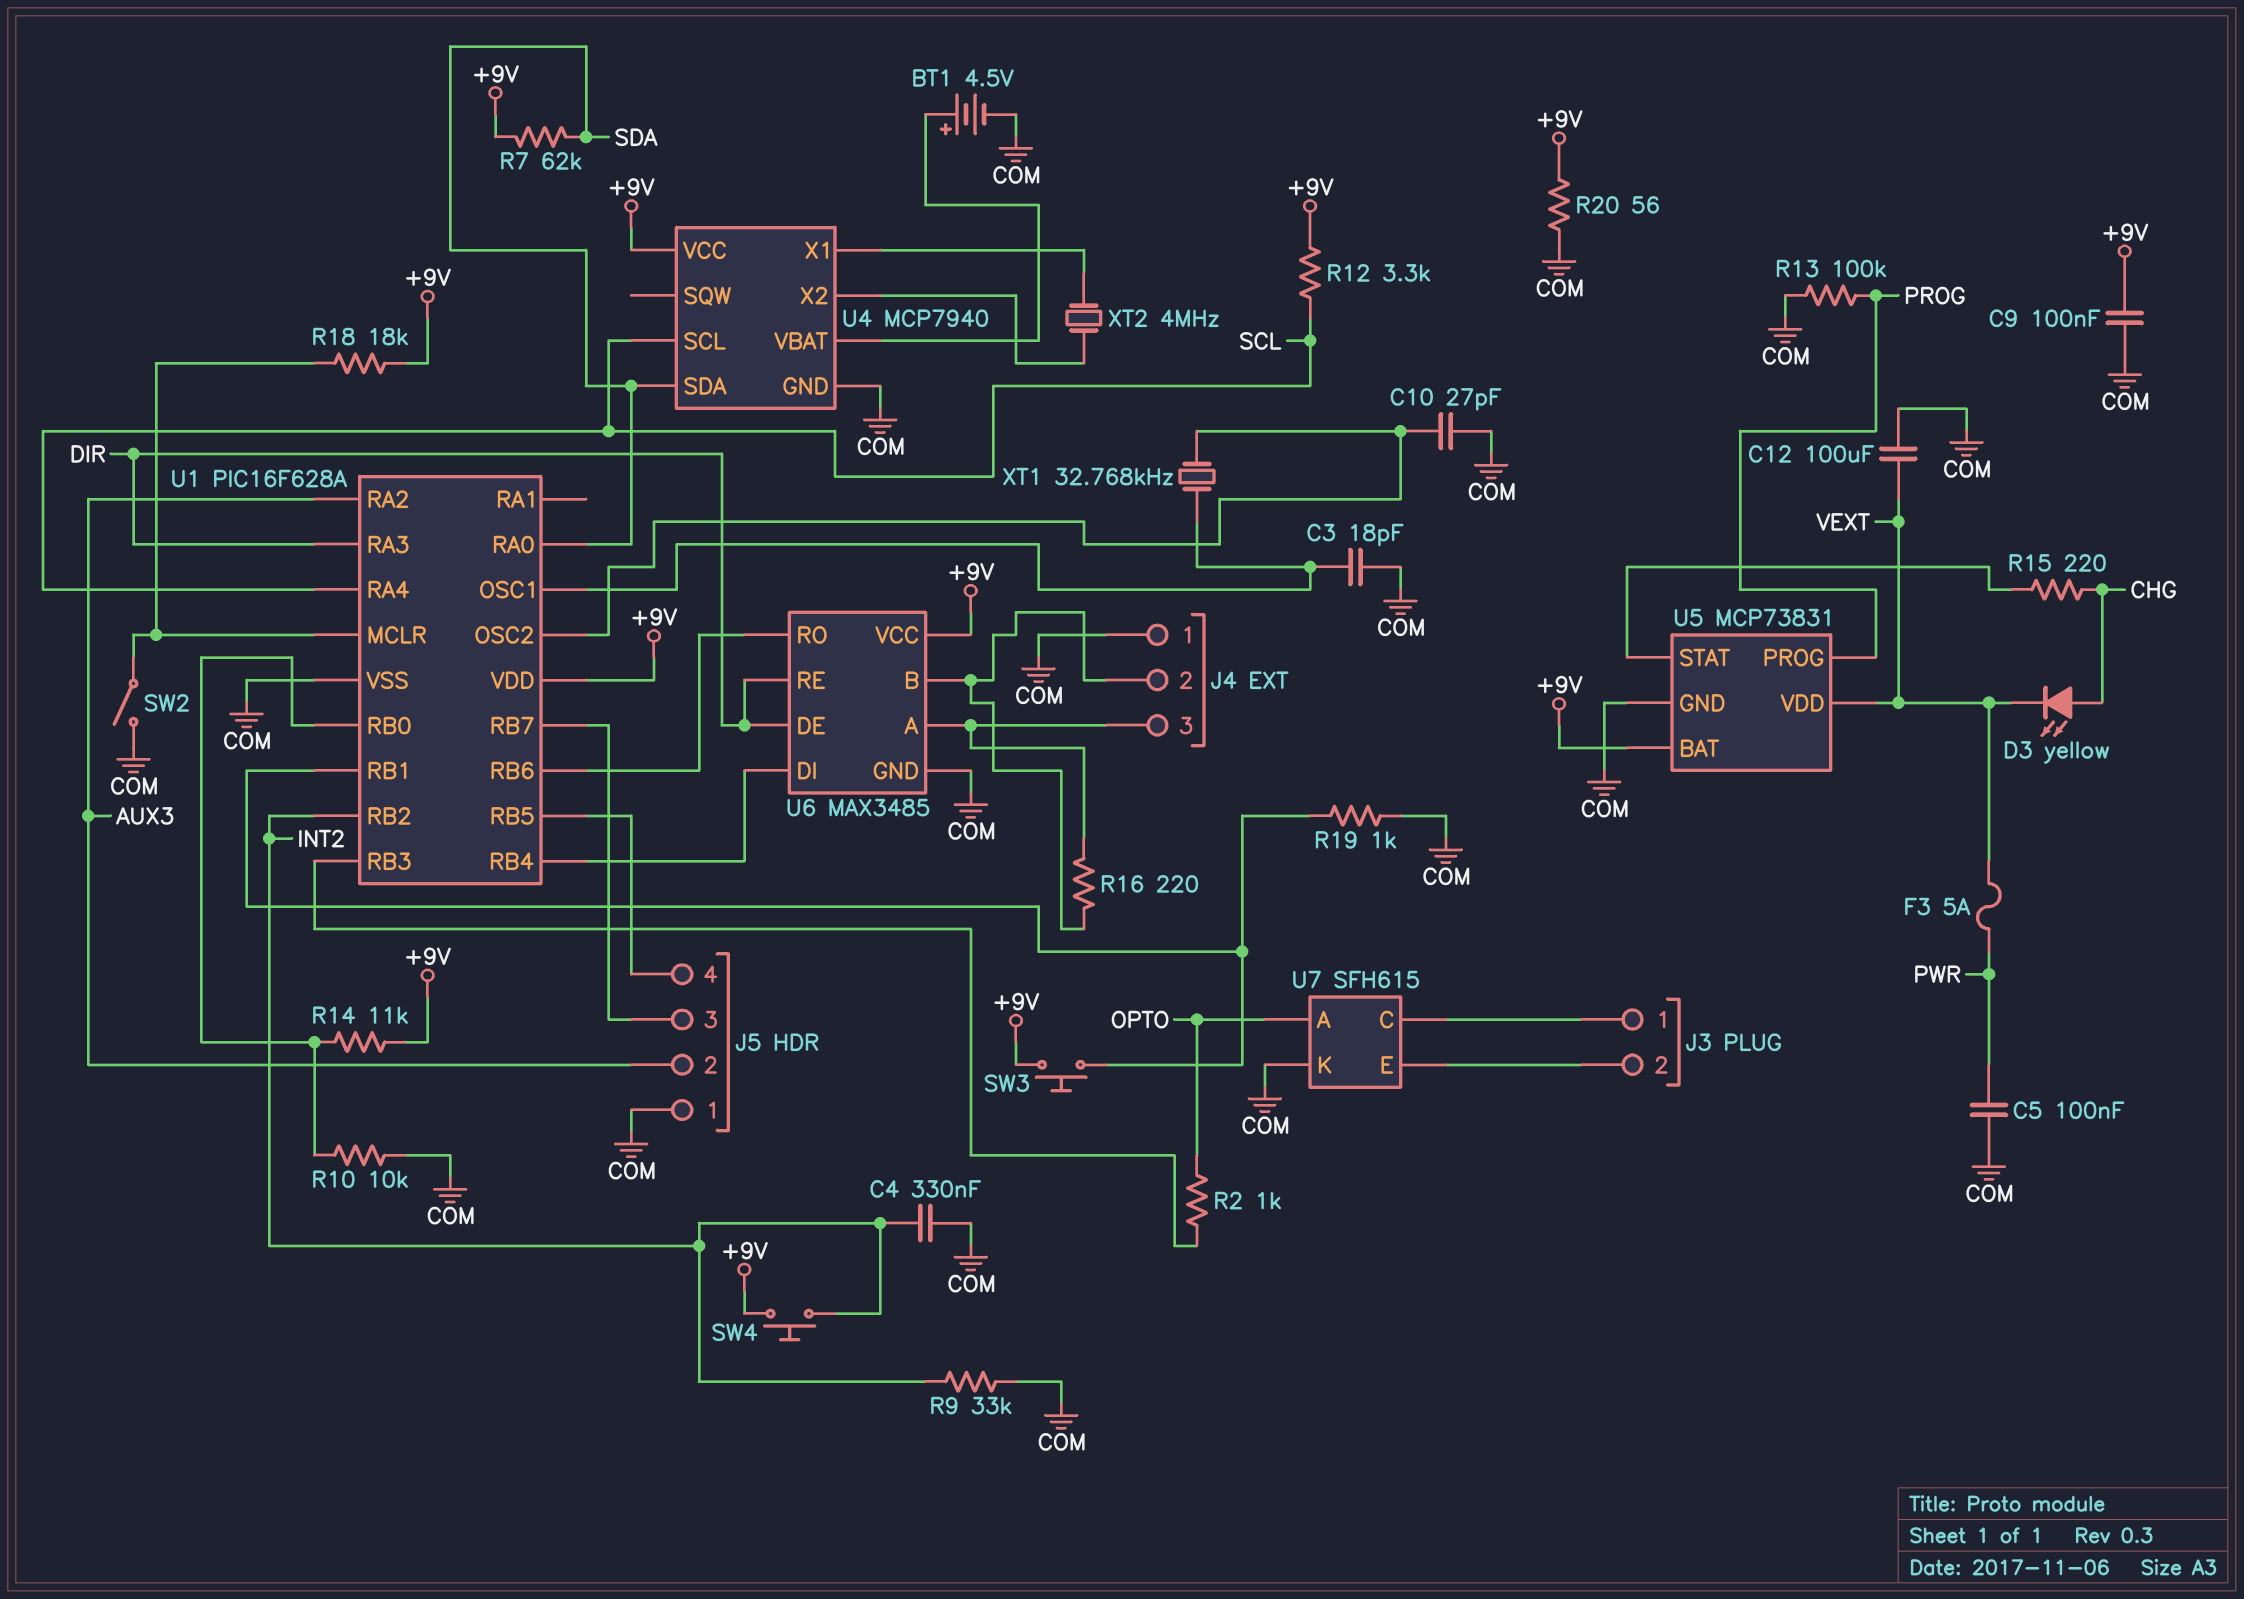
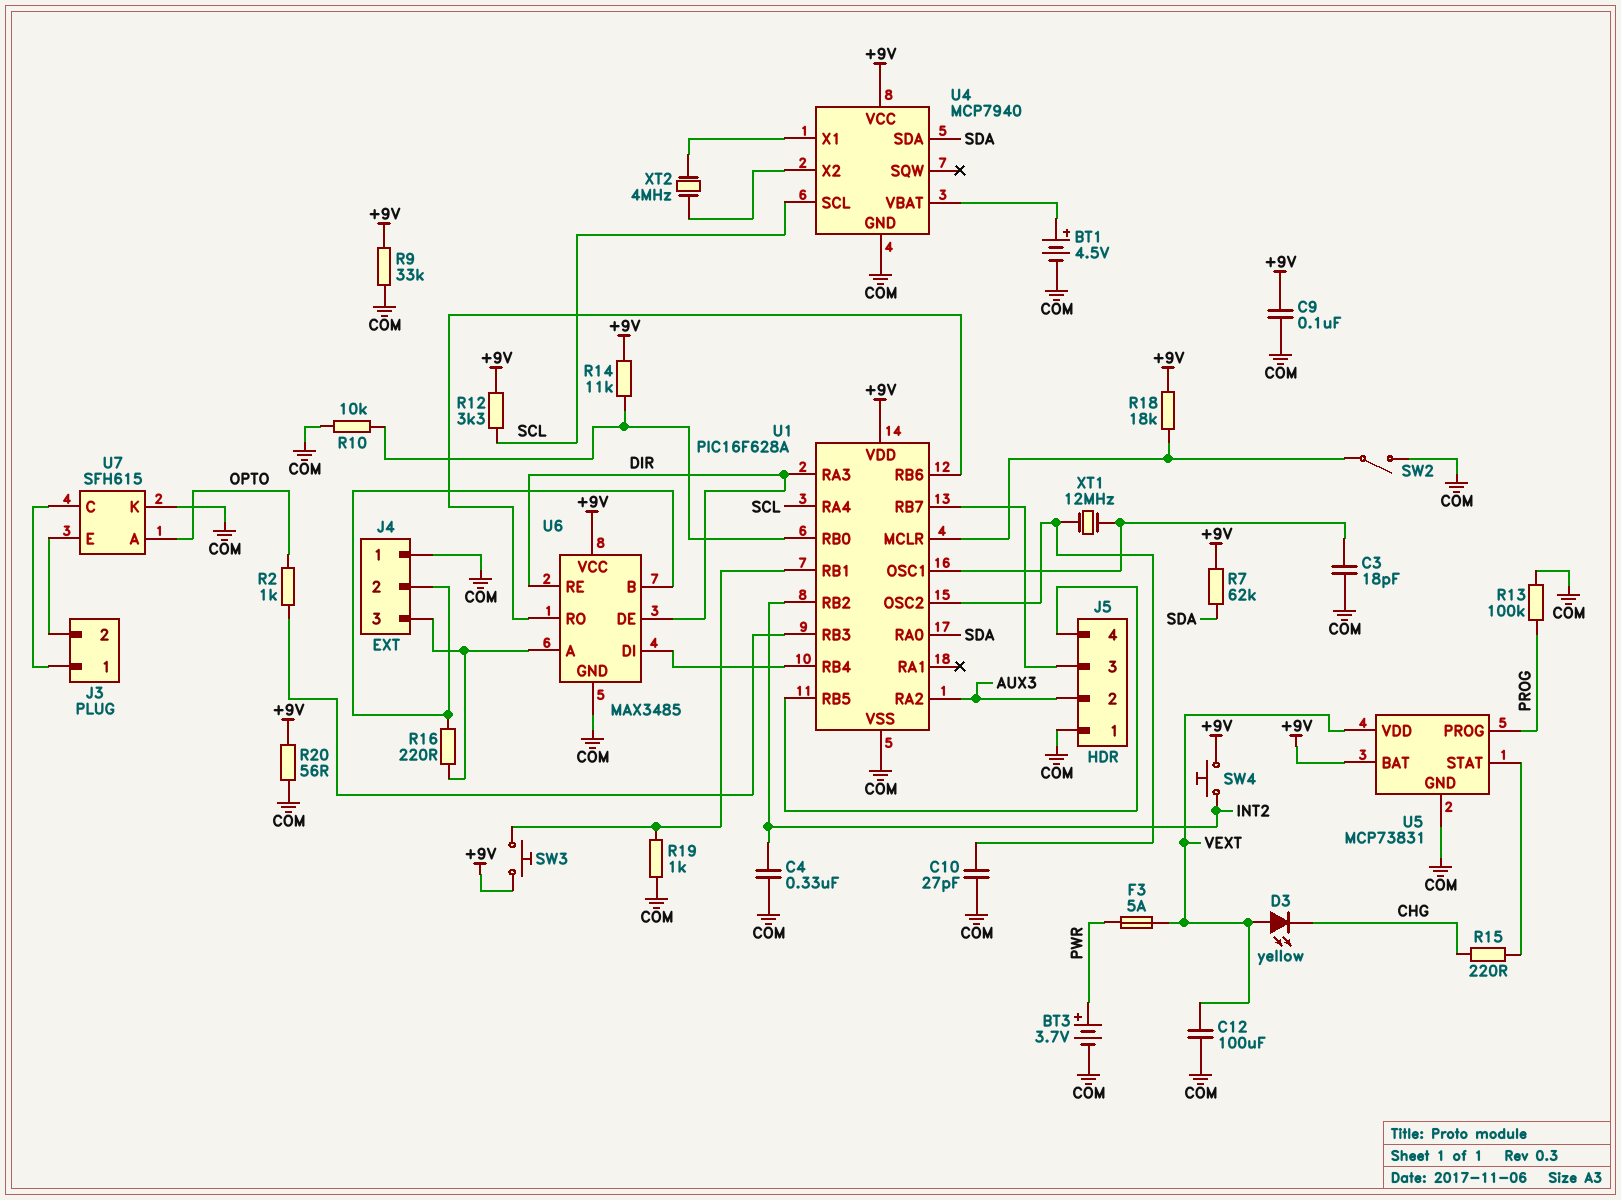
BT3: none -> 3.7V (plus PWR, minus COM)
C5: 100nF (COM, PWR) -> none
D3: LED yellow (A CHG, K VEXT) -> LED yellow (A VEXT, K CHG)
R9: 33k (COM, INT2) -> 33k (+9V, COM)
XT1: 32.768kHz (U1/OSC1, U1/OSC2) -> 12MHz (U1/OSC1, U1/OSC2)

